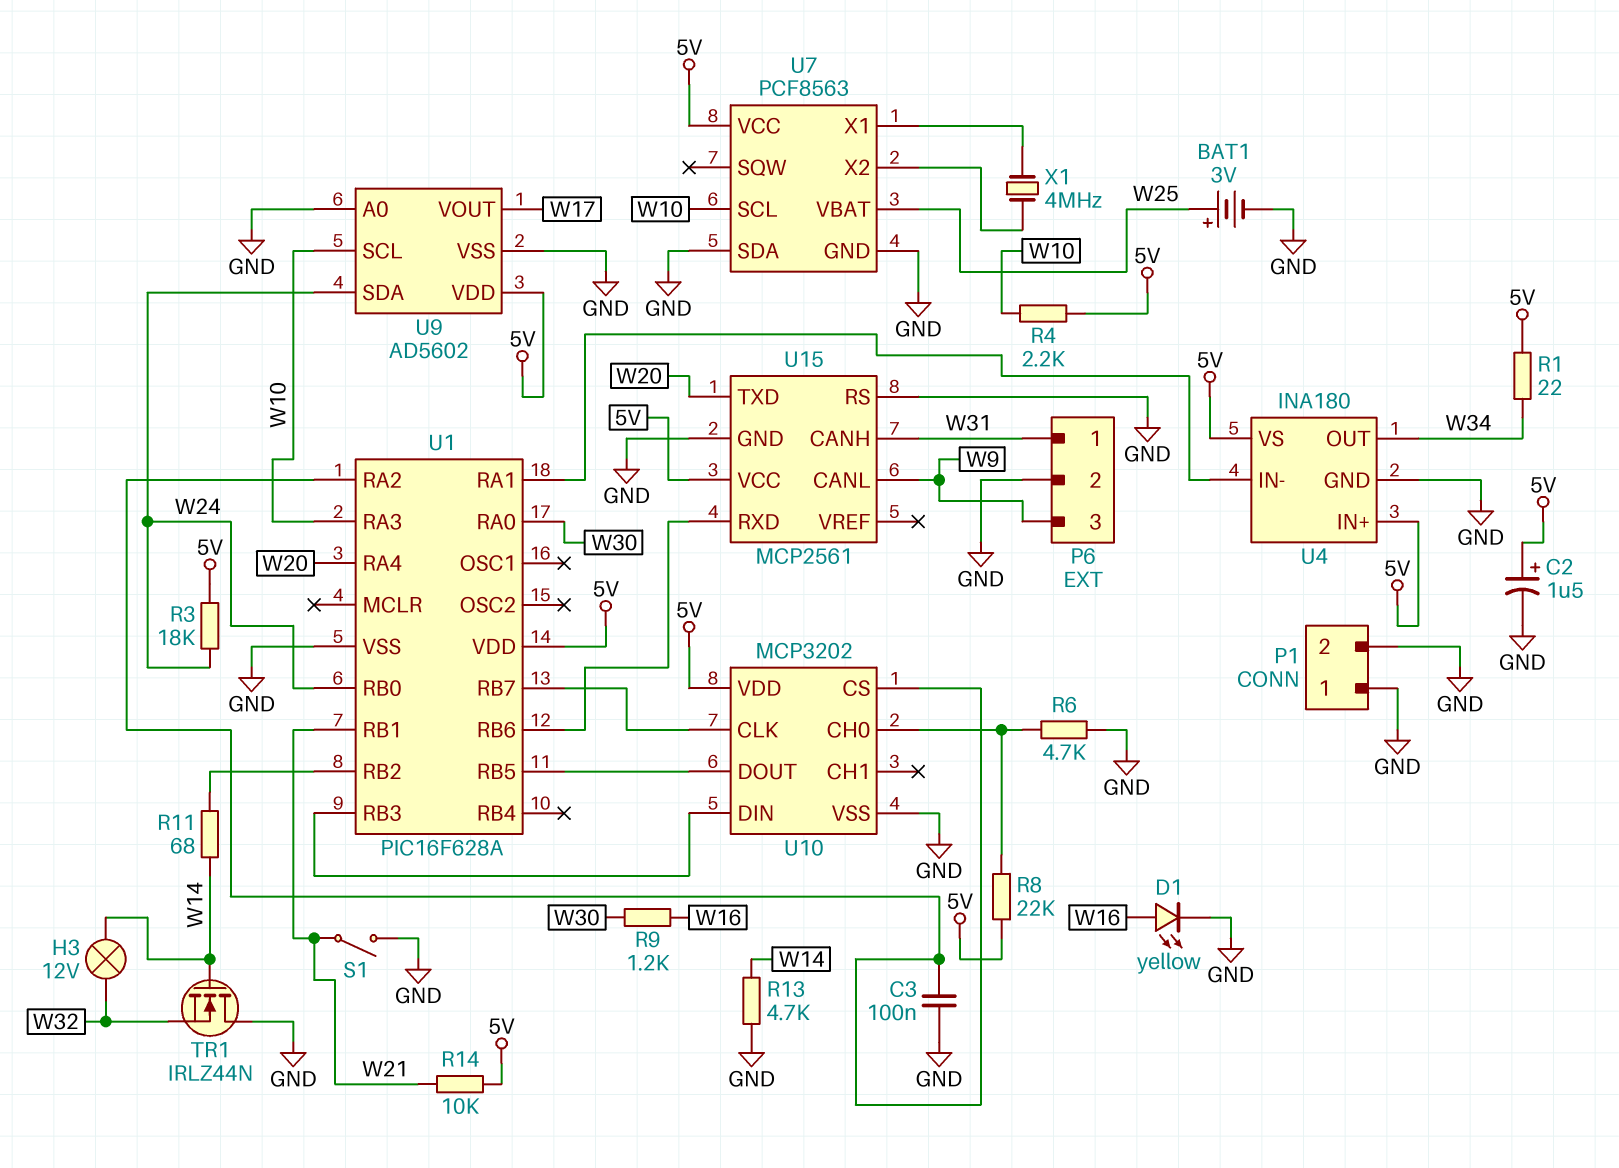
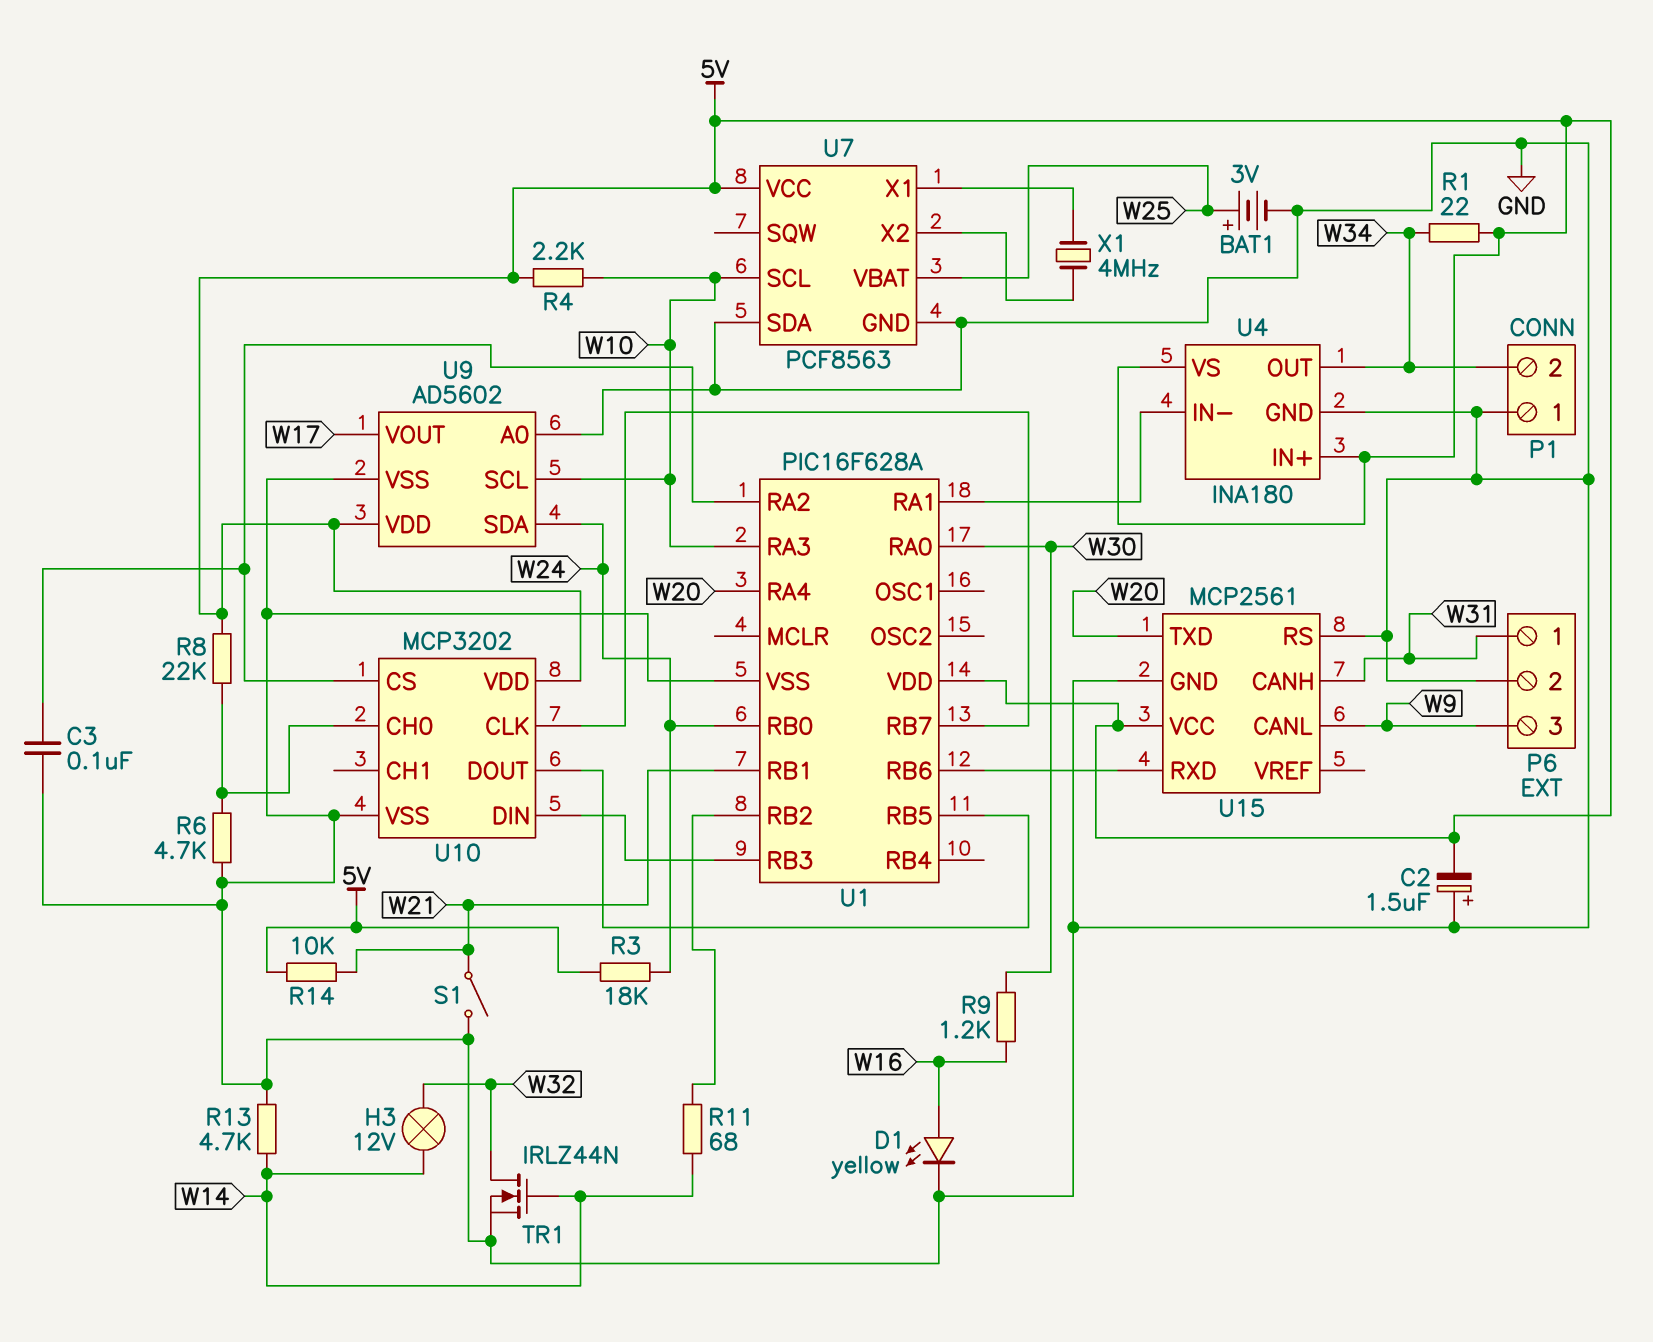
C2: 1.5uF (plus 5V, minus GND) -> 1.5uF (plus GND, minus 5V)
P1 pin 2: GND -> W34
TR1: NMOS IRLZ44N (G W14, D GND, S W32) -> NMOS IRLZ44N (G W14, D W32, S GND)

